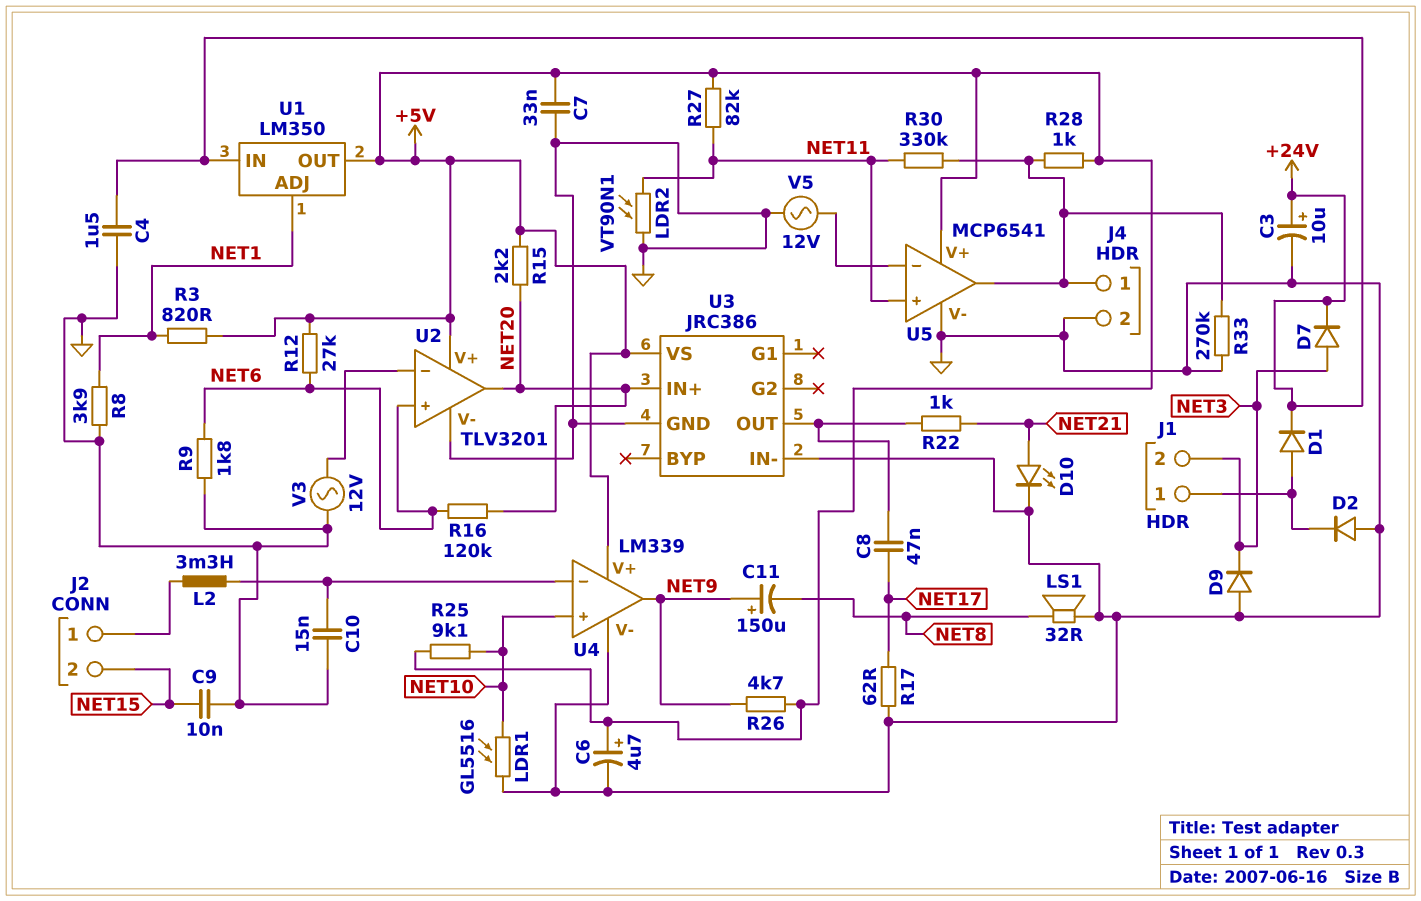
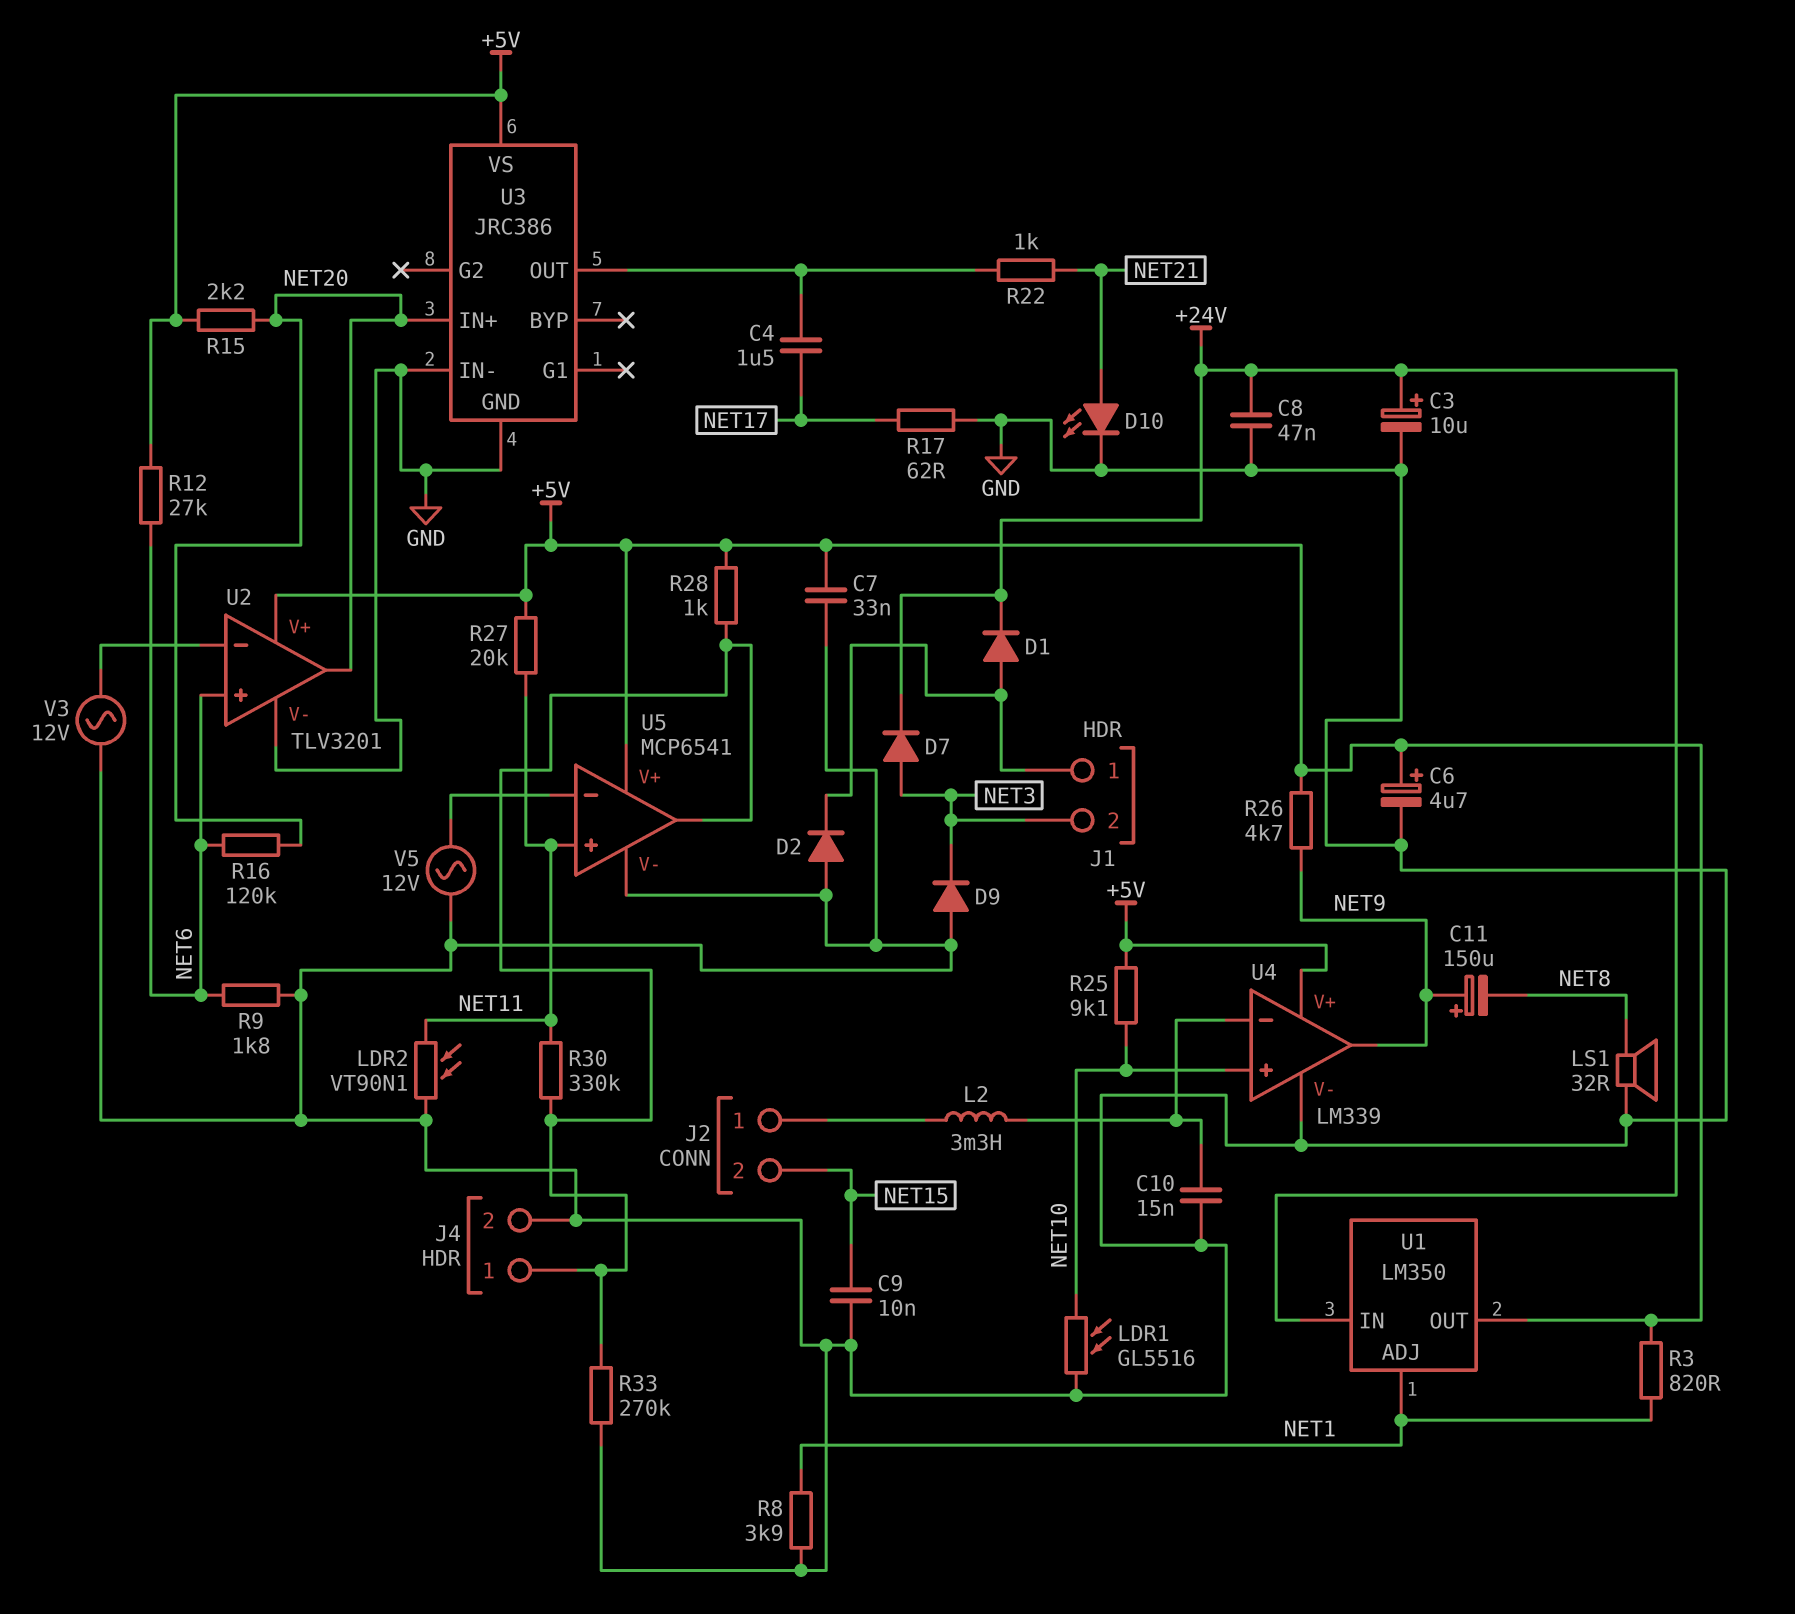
C4: 1.5uF (+24V, GND) -> 1.5uF (NET17, U3/OUT)
C8: 47nF (NET17, U3/OUT) -> 47nF (+24V, GND)
R27: 82k (+5V, NET11) -> 20k (+5V, NET11)

